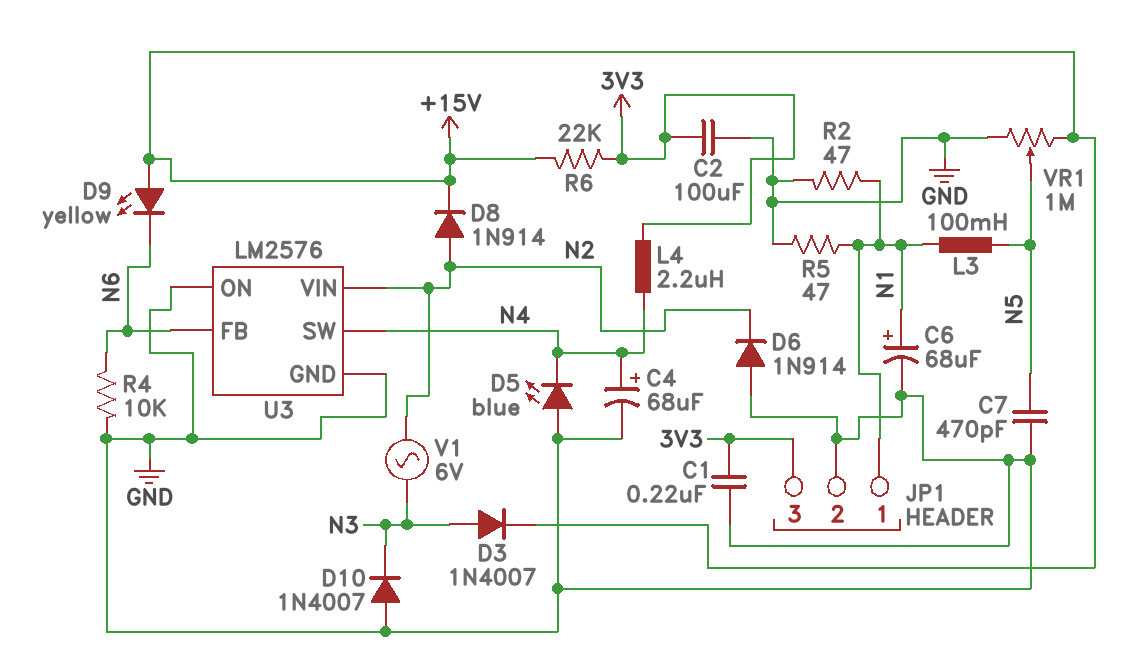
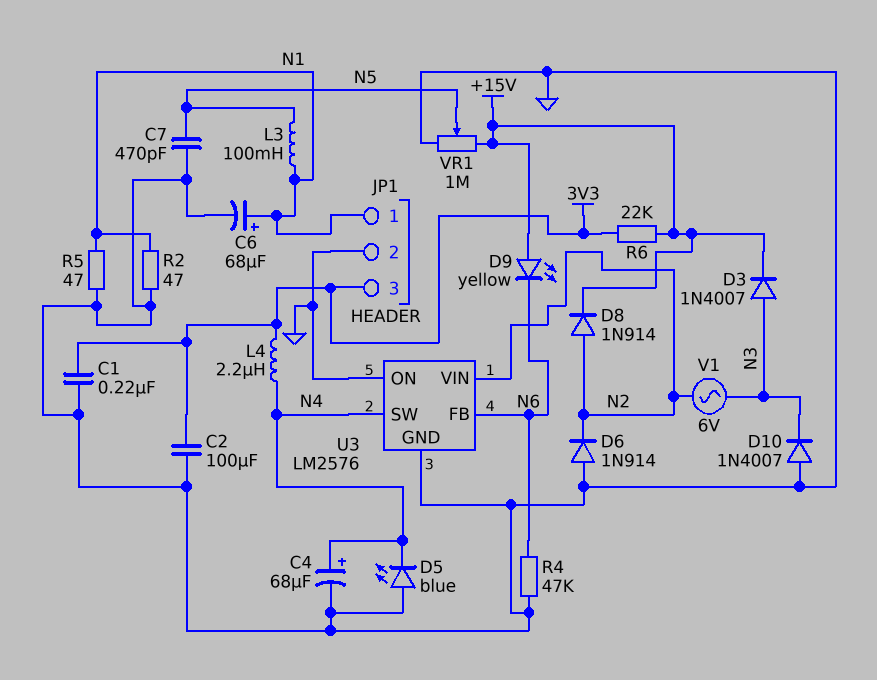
R4: 10k (GND, N6) -> 47k (GND, N6)

